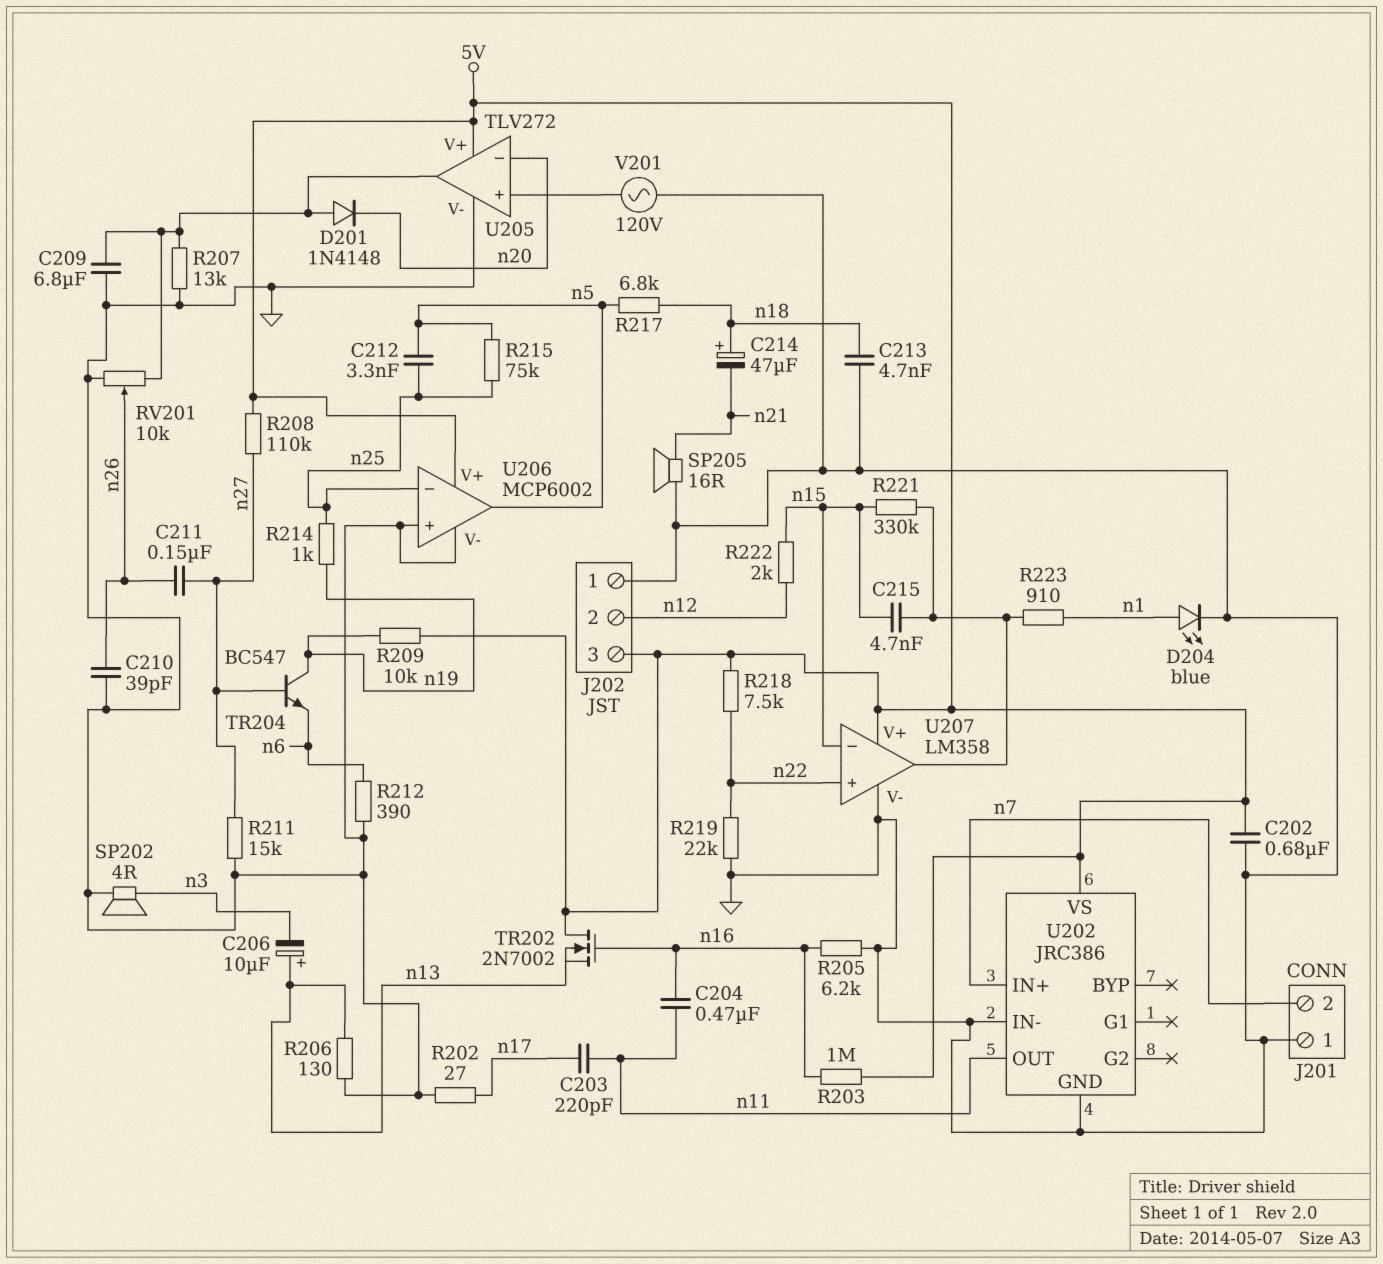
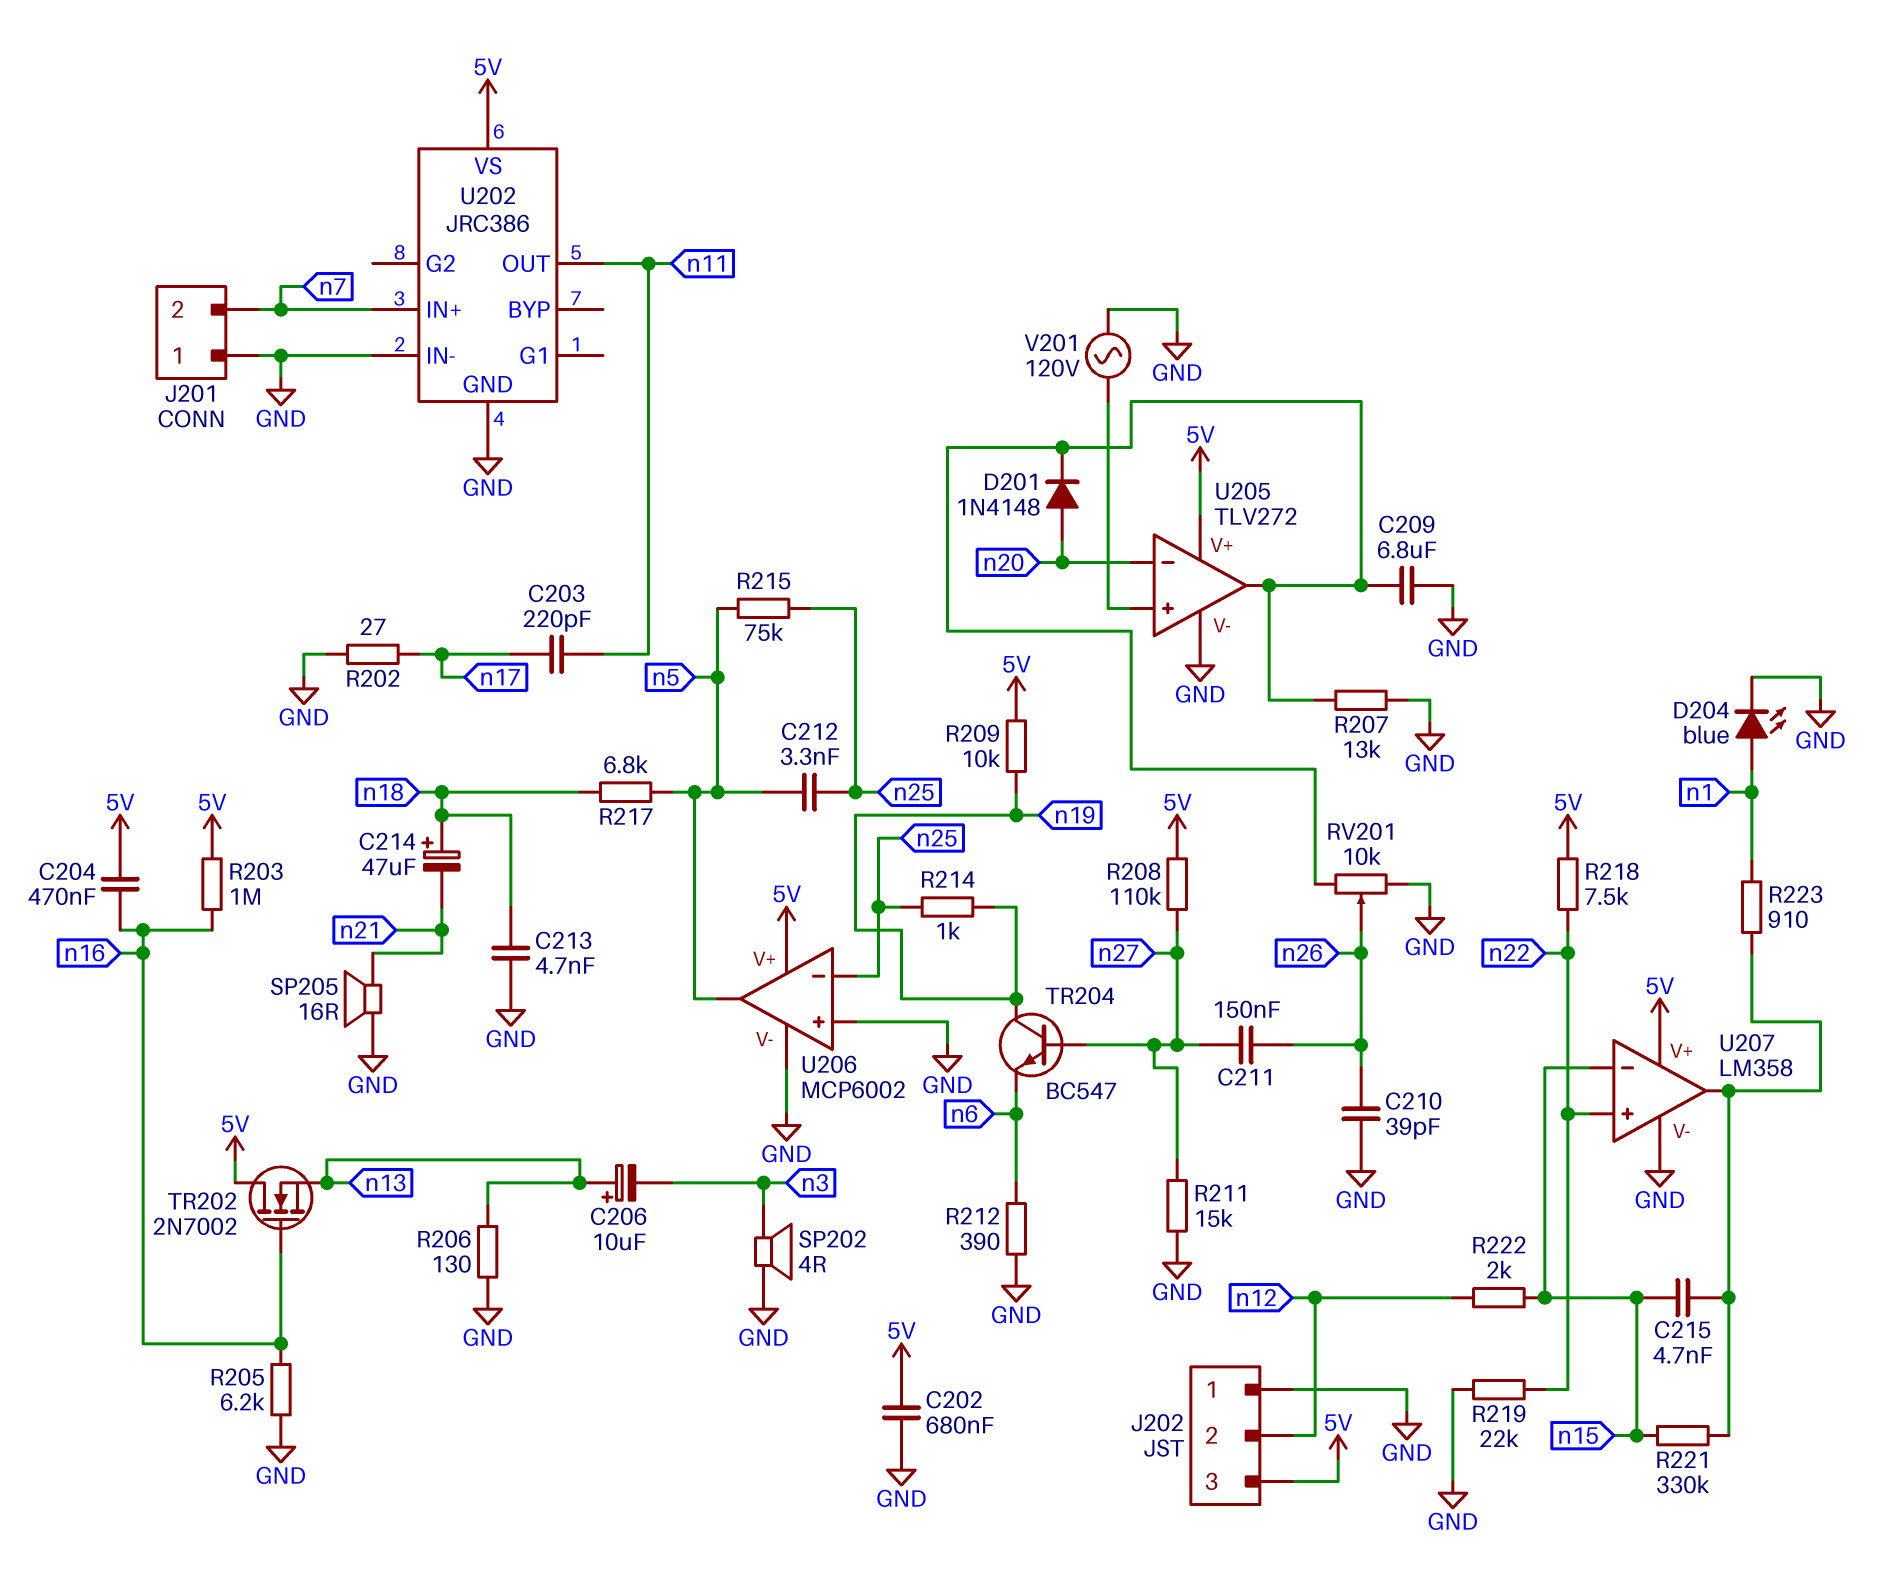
C204: 470nF (n11, n16) -> 470nF (5V, n16)
D201: diode 1N4148 (A U205/out, K n20) -> diode 1N4148 (A n20, K U205/out)

